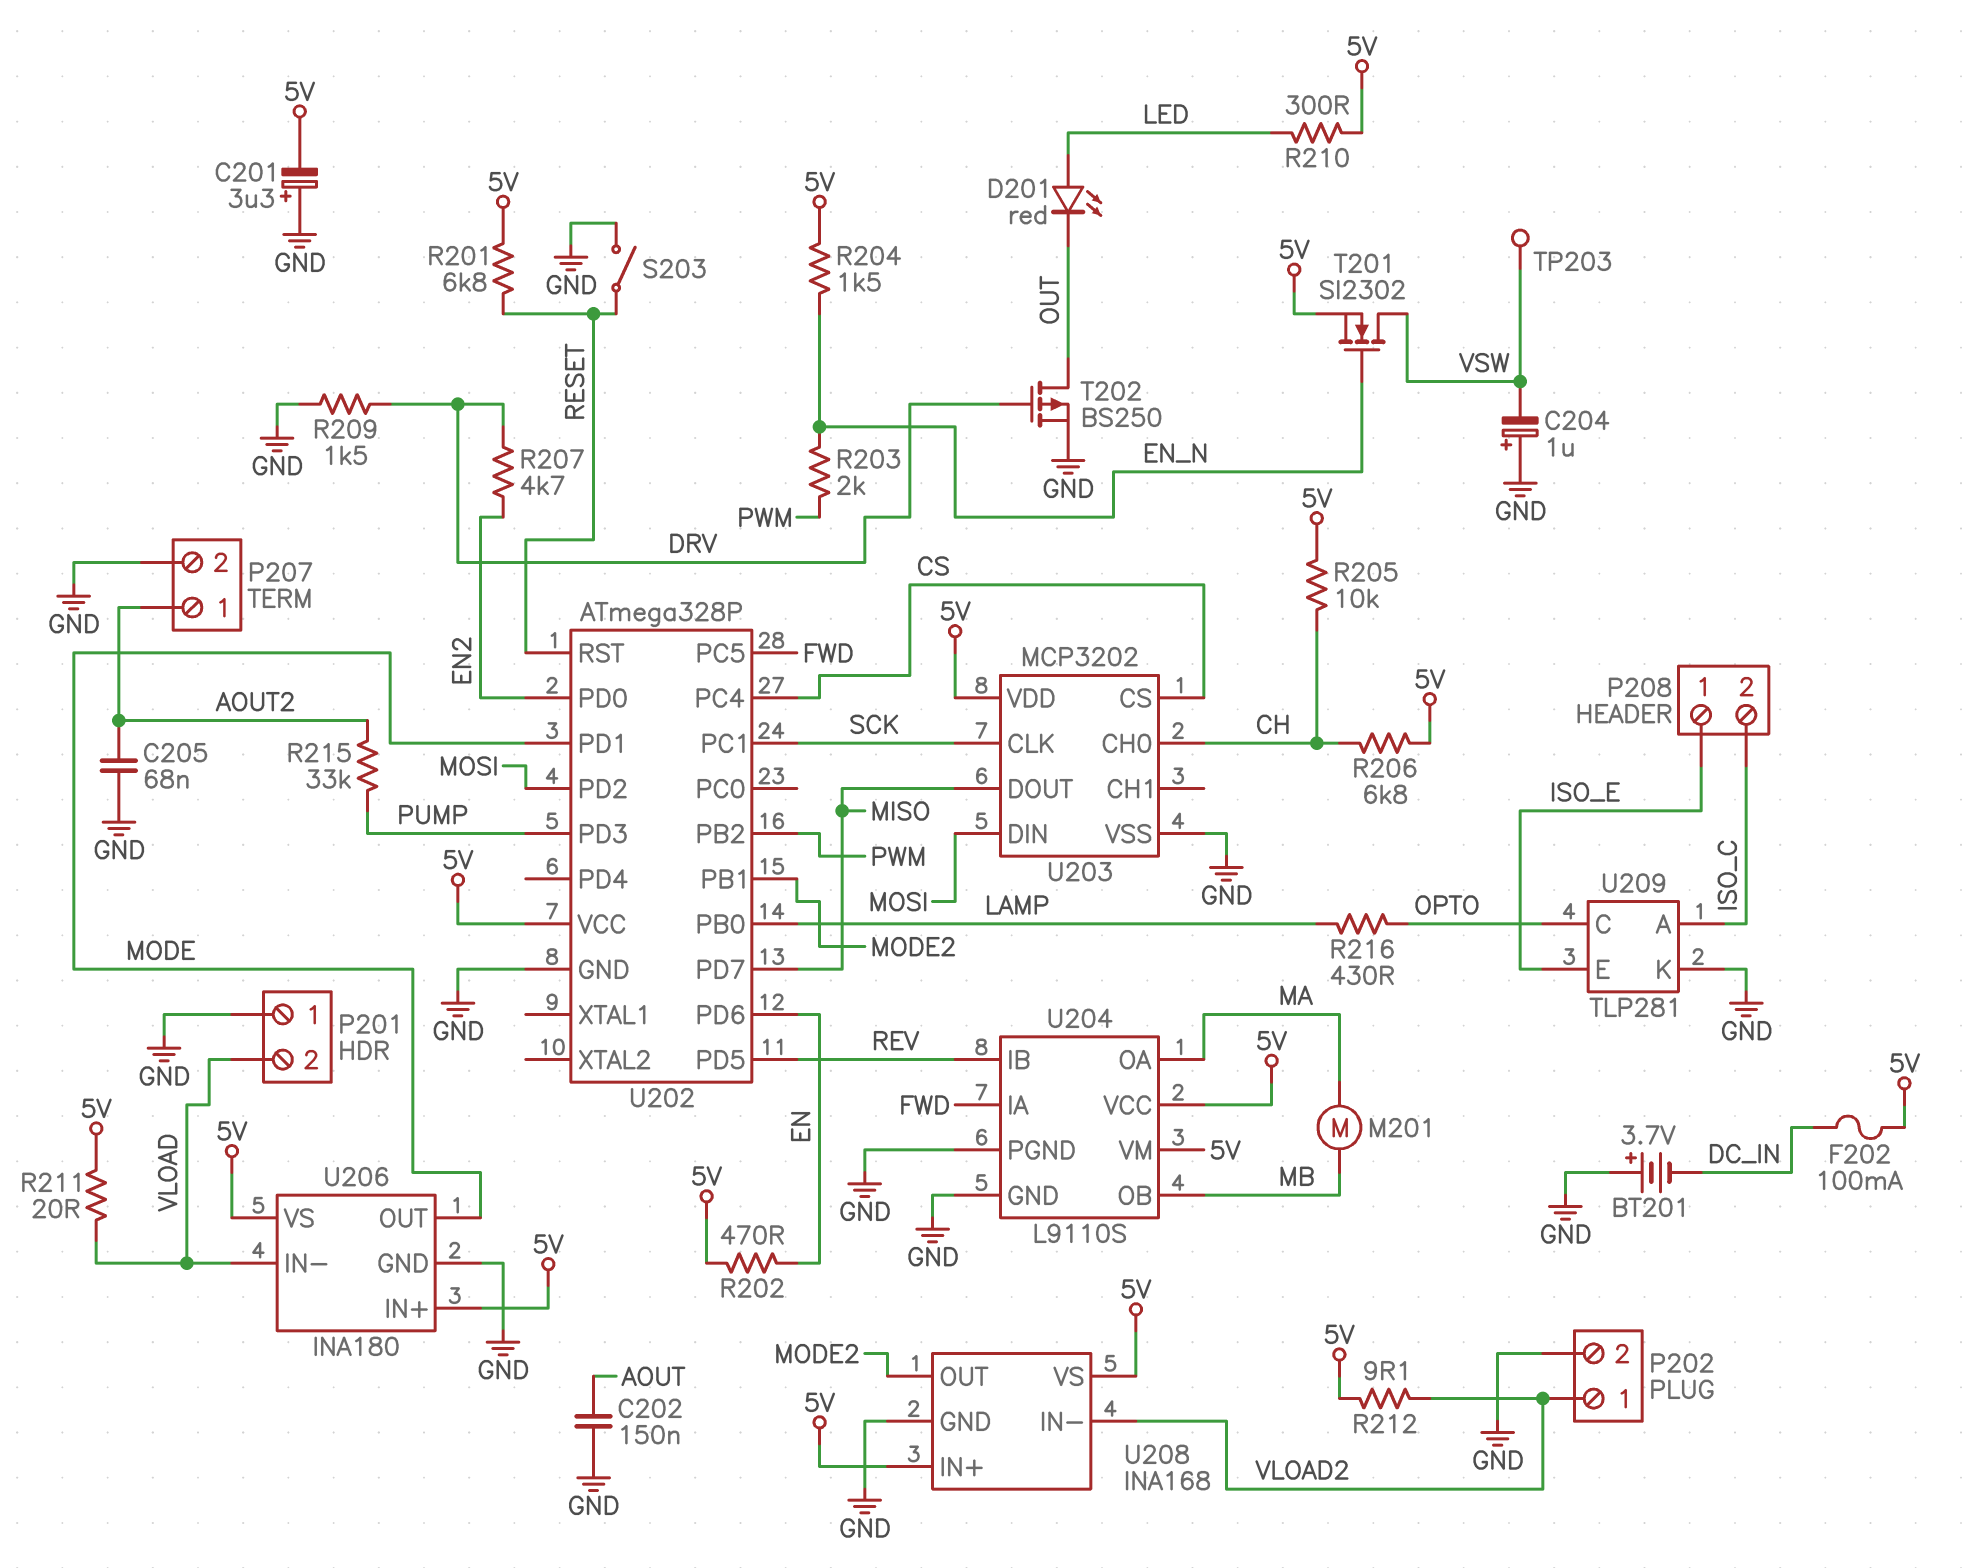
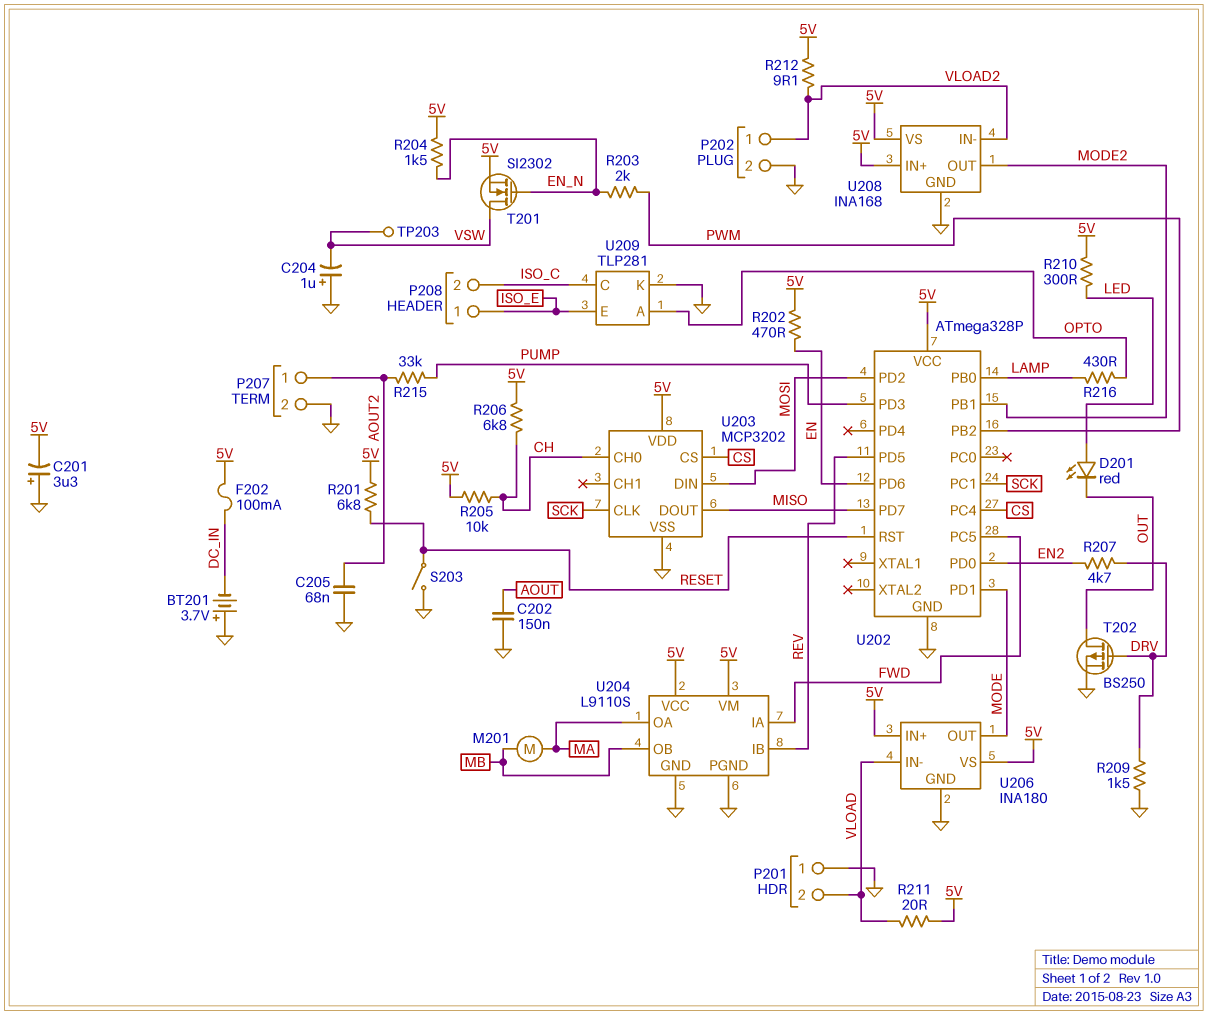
U209 pin A: ISO_C -> OPTO
U209 pin C: OPTO -> ISO_C

